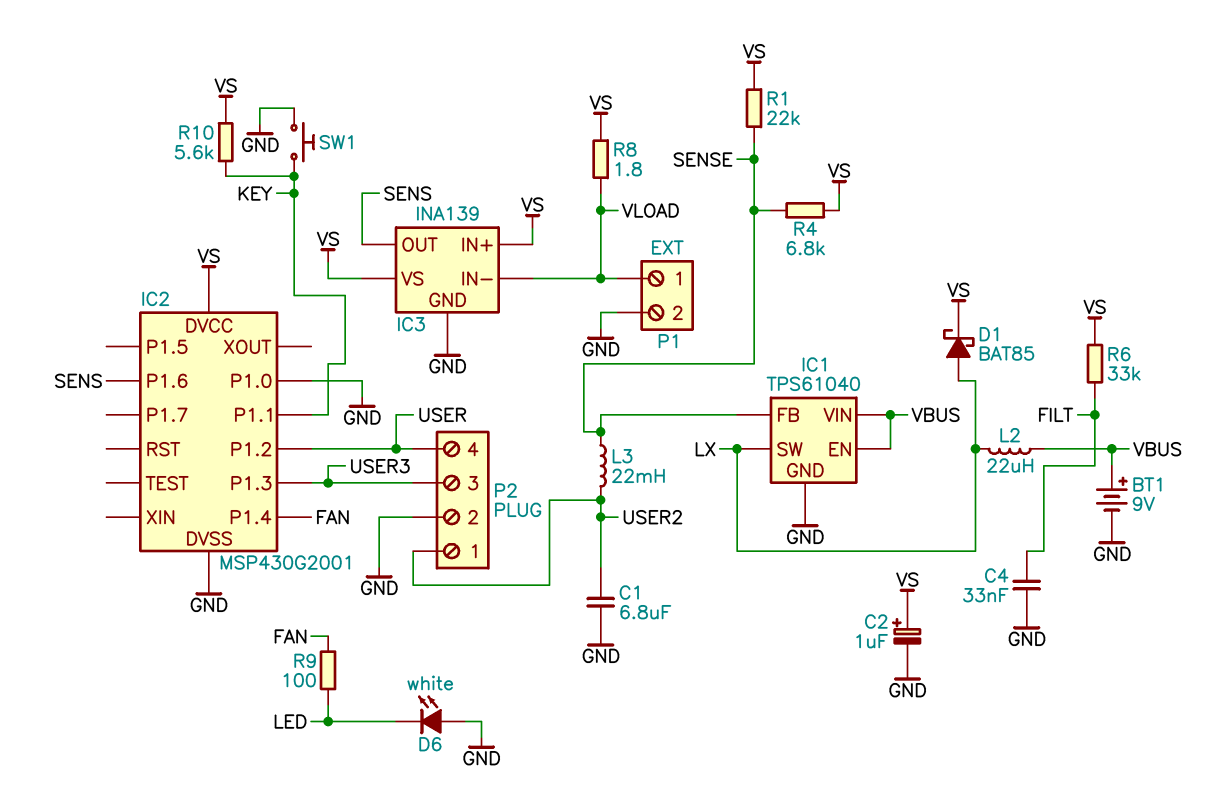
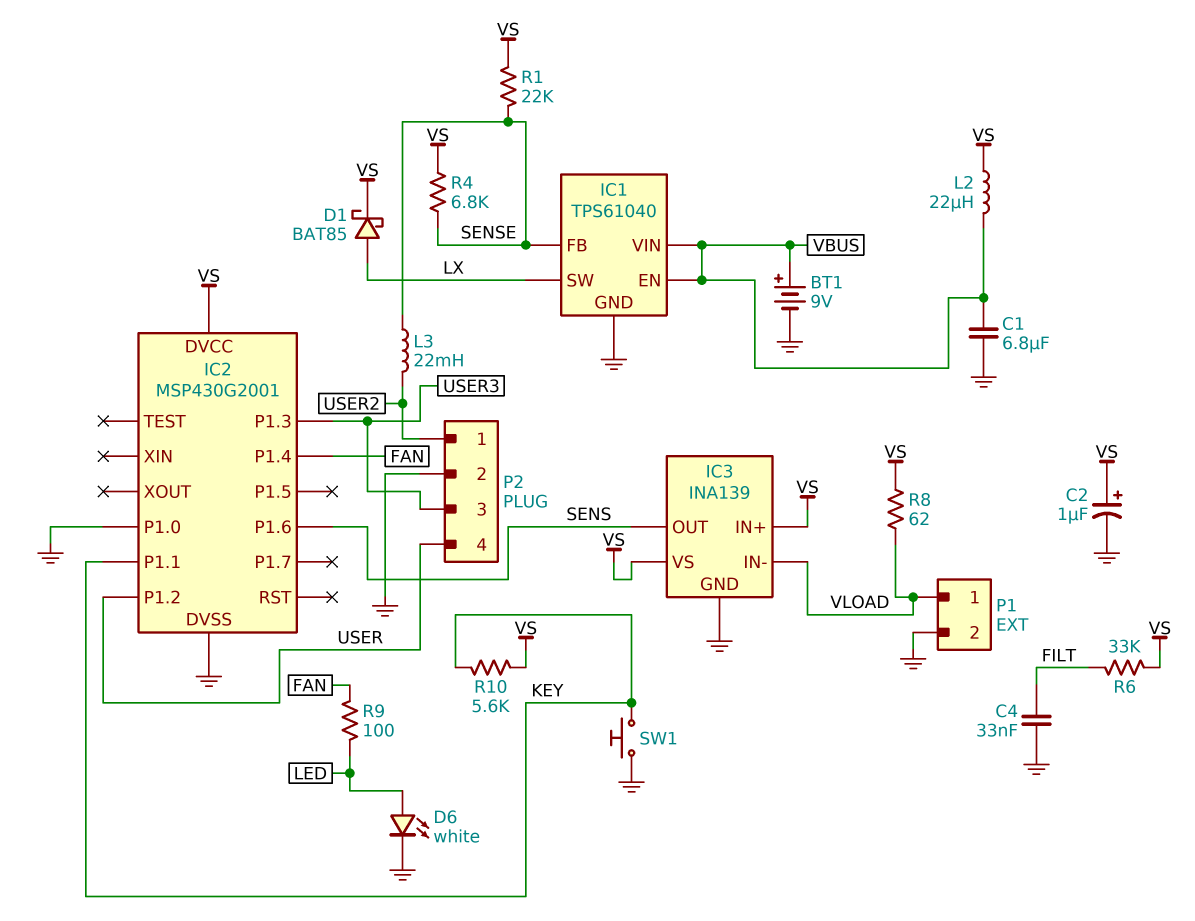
C1: 6.8uF (GND, USER2) -> 6.8uF (GND, VBUS)
D6: LED white (A GND, K LED) -> LED white (A LED, K GND)
L2: 22uH (LX, VBUS) -> 22uH (VBUS, VS)
R8: 1.8 (VLOAD, VS) -> 62 (VLOAD, VS)

